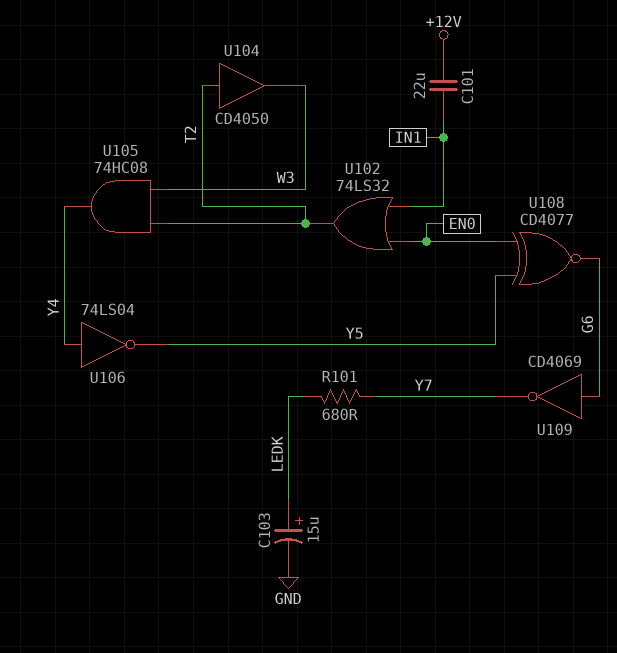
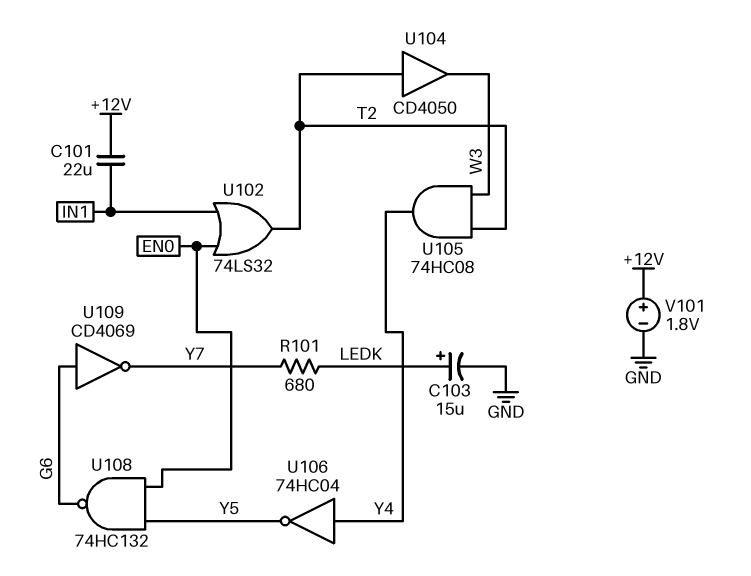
U106: NOT 74LS04 (in Y4, out Y5) -> NOT 74HC04 (in Y4, out Y5)
U108: XNOR CD4077 (in EN0, in Y5, out G6) -> NAND 74HC132 (in EN0, in Y5, out G6)
V101: none -> 1.8V (plus +12V, minus GND)

